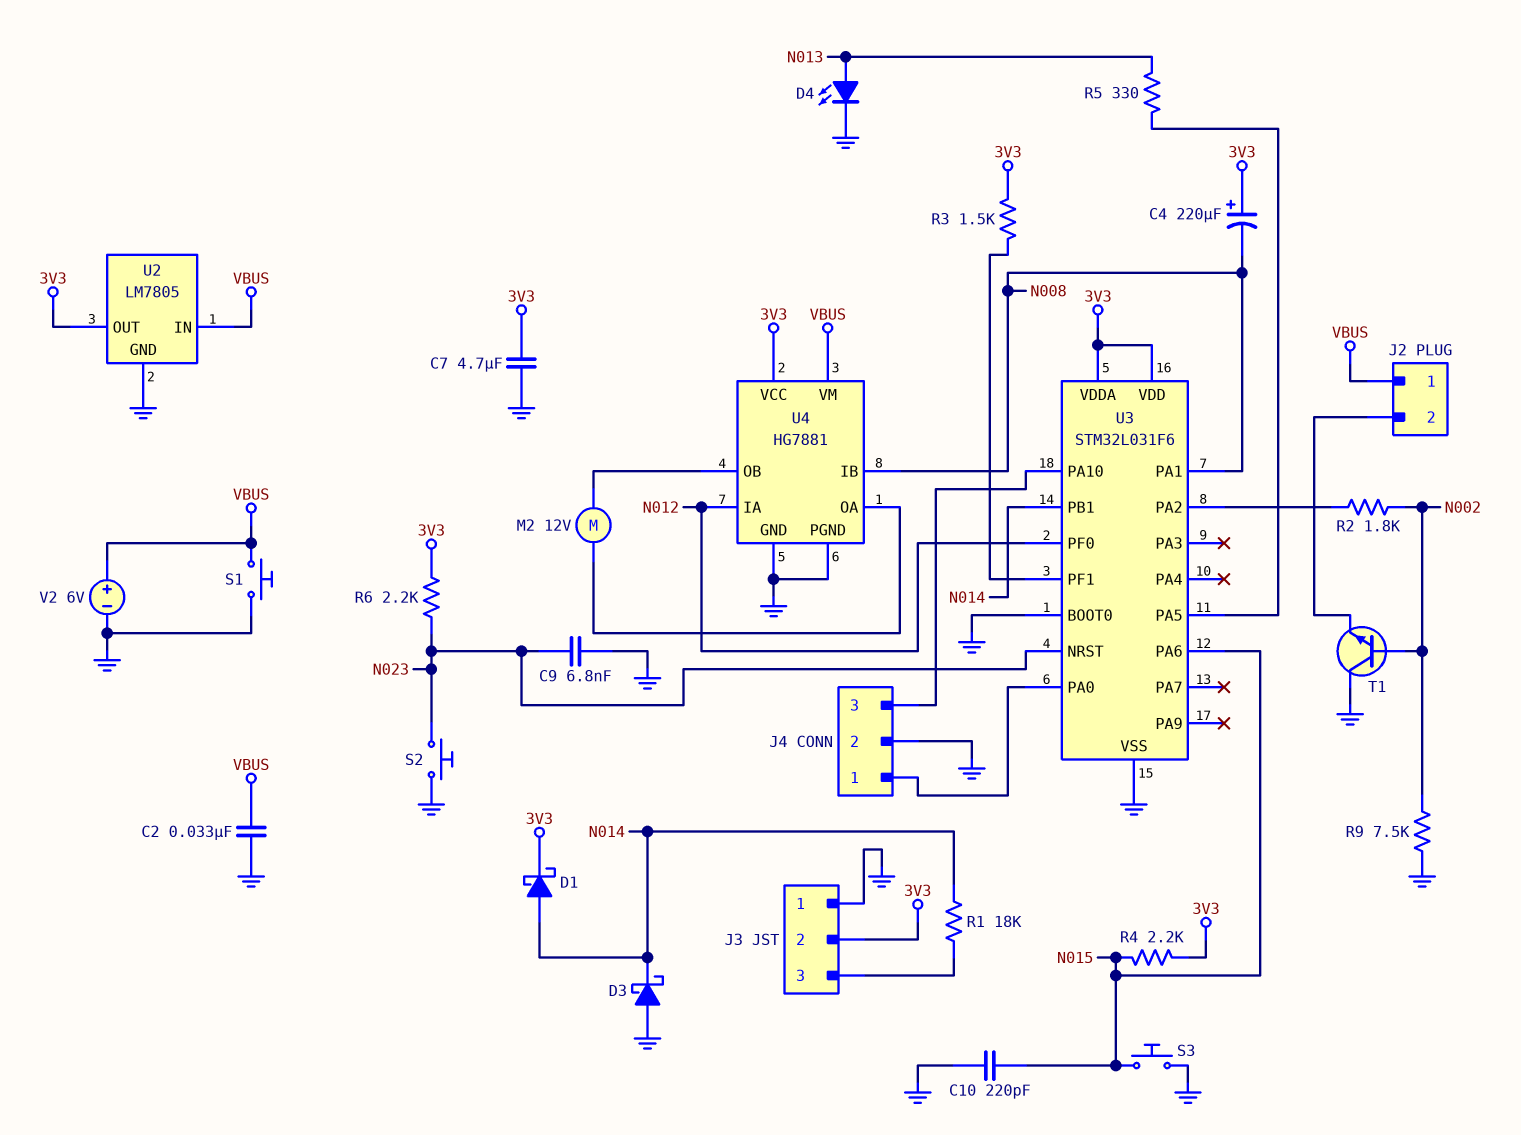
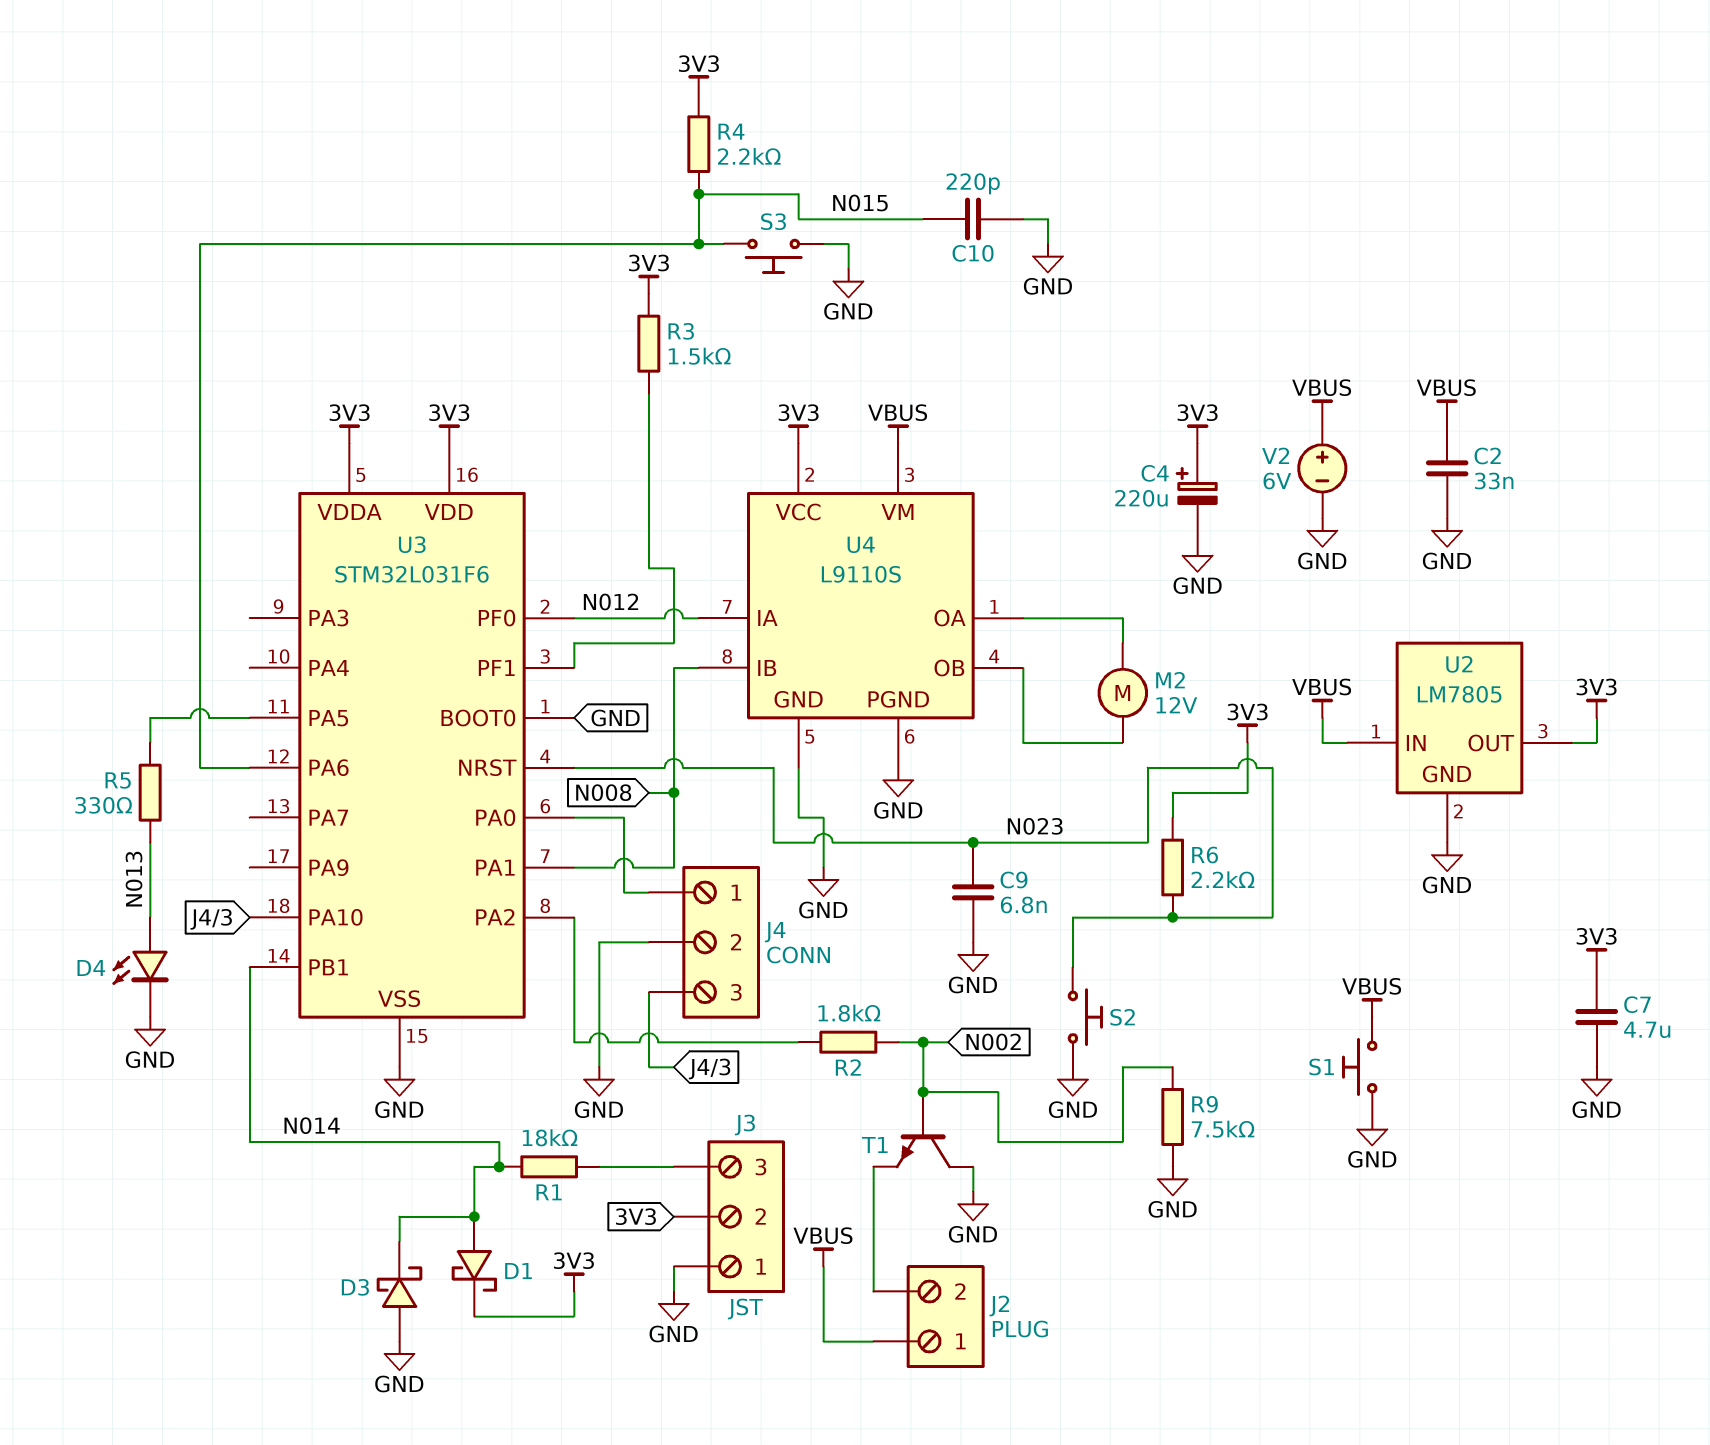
C4: 220uF (plus 3V3, minus N008) -> 220uF (plus 3V3, minus GND)
U4: HG7881 -> L9110S

